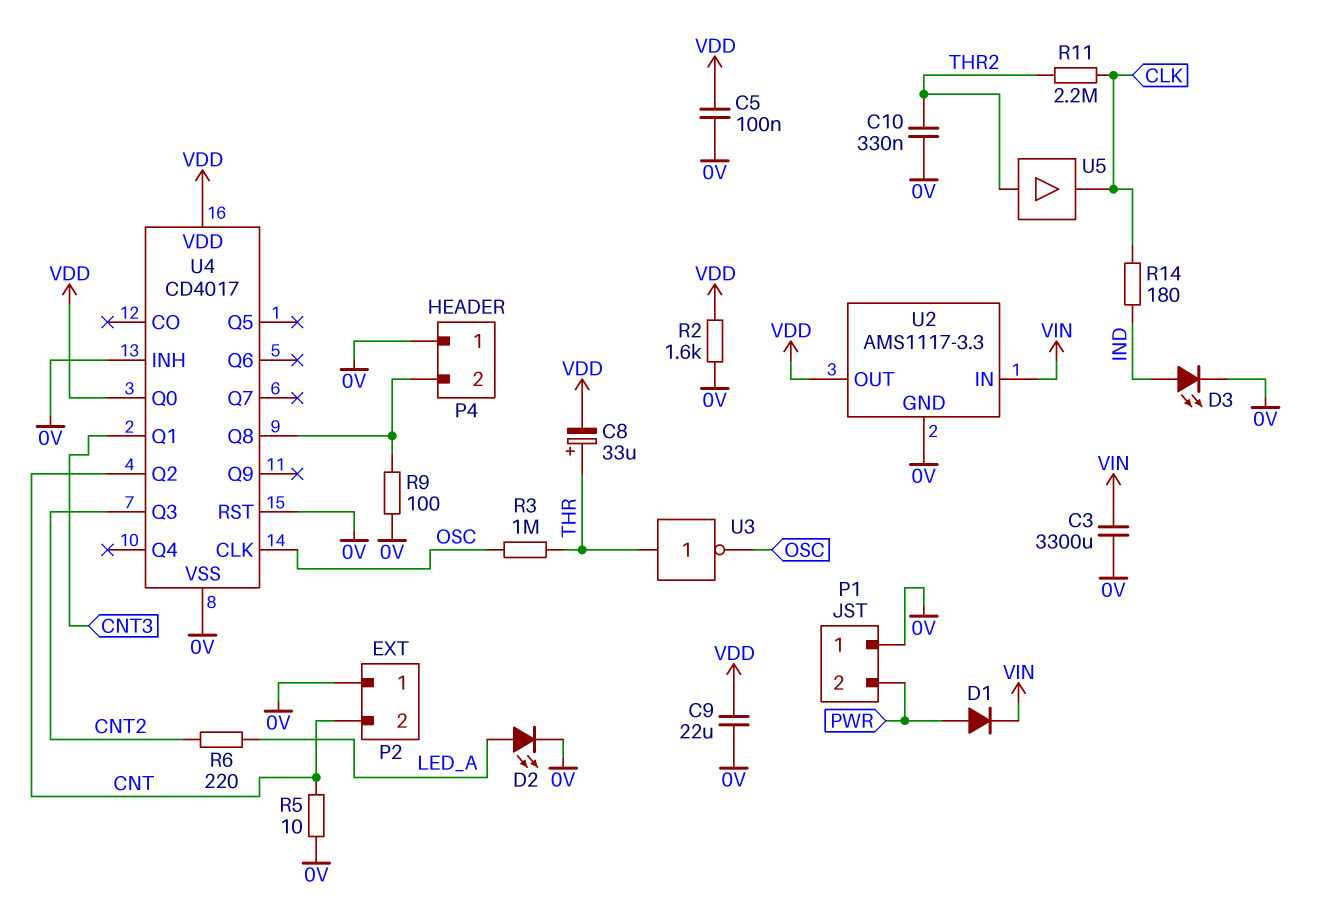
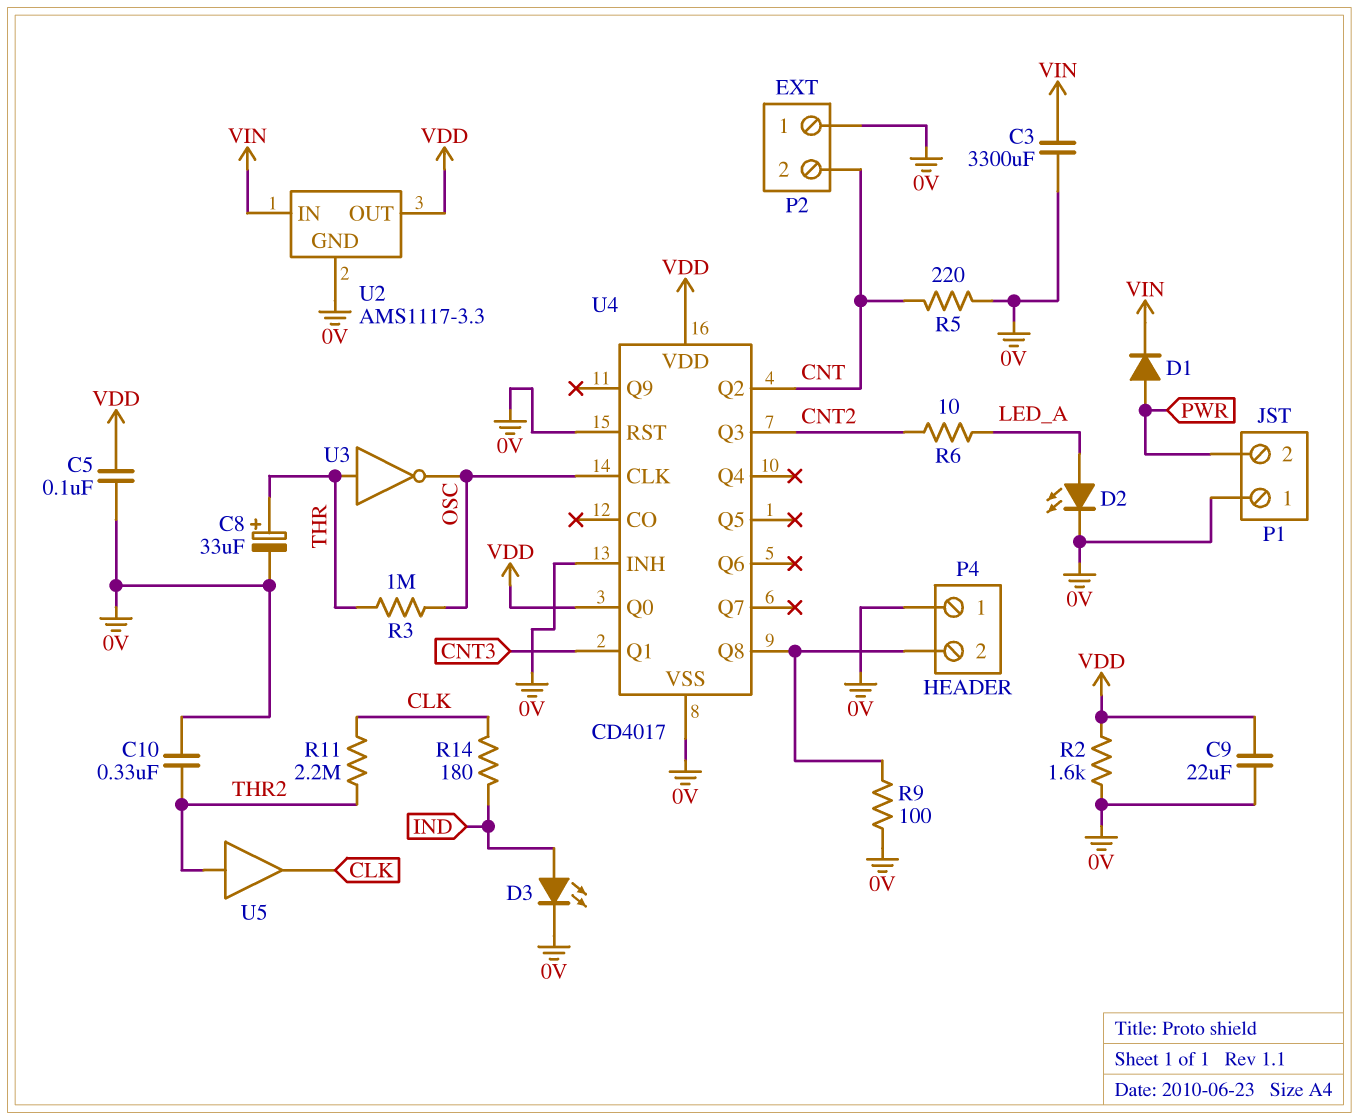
C8: 33uF (plus THR, minus VDD) -> 33uF (plus THR, minus 0V)
R5: 10 (0V, CNT) -> 220 (0V, CNT)
R6: 220 (CNT2, LED_A) -> 10 (CNT2, LED_A)

